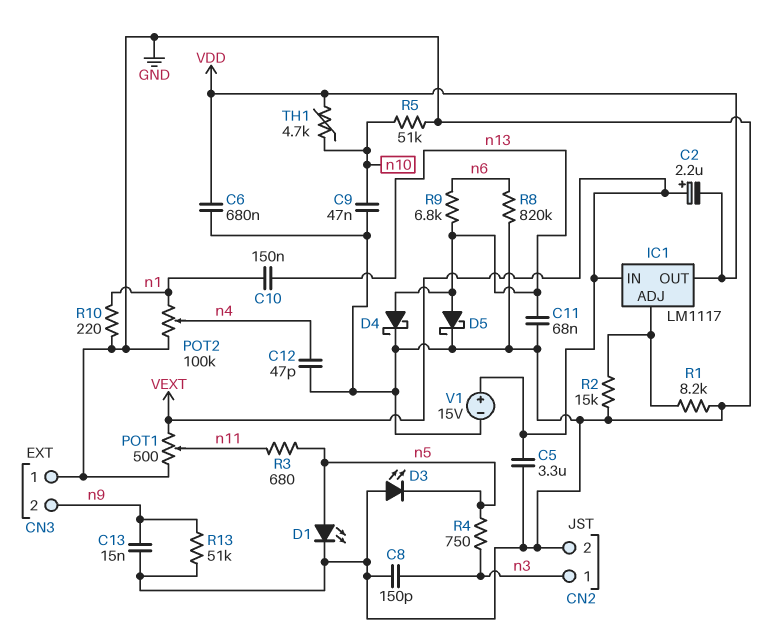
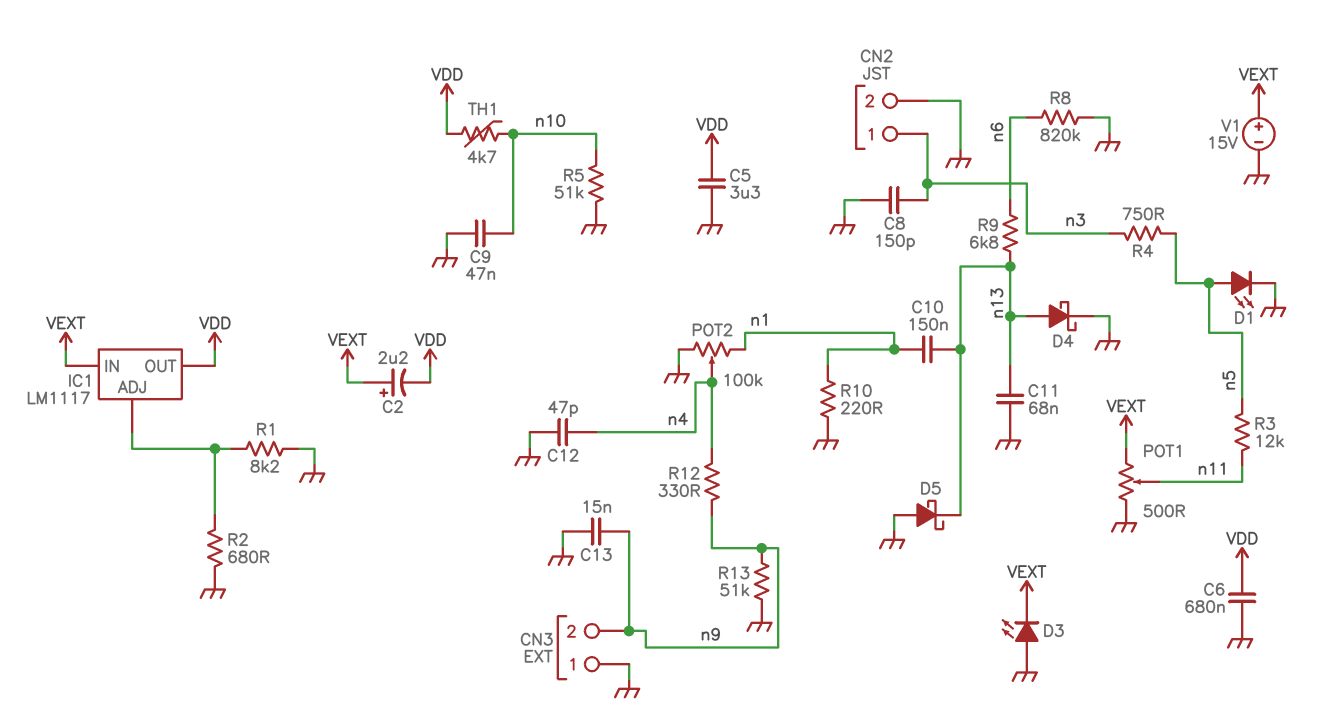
C5: 3.3uF (GND, VEXT) -> 3.3uF (GND, VDD)
D3: LED (A GND, K n5) -> LED (A GND, K VEXT)
D5: schottky (A n13, K GND) -> schottky (A GND, K n13)
R2: 15k (GND, IC1/ADJ) -> 680 (GND, IC1/ADJ)
R3: 680 (n5, n11) -> 12k (n5, n11)
R12: none -> 330 (n4, n9)

